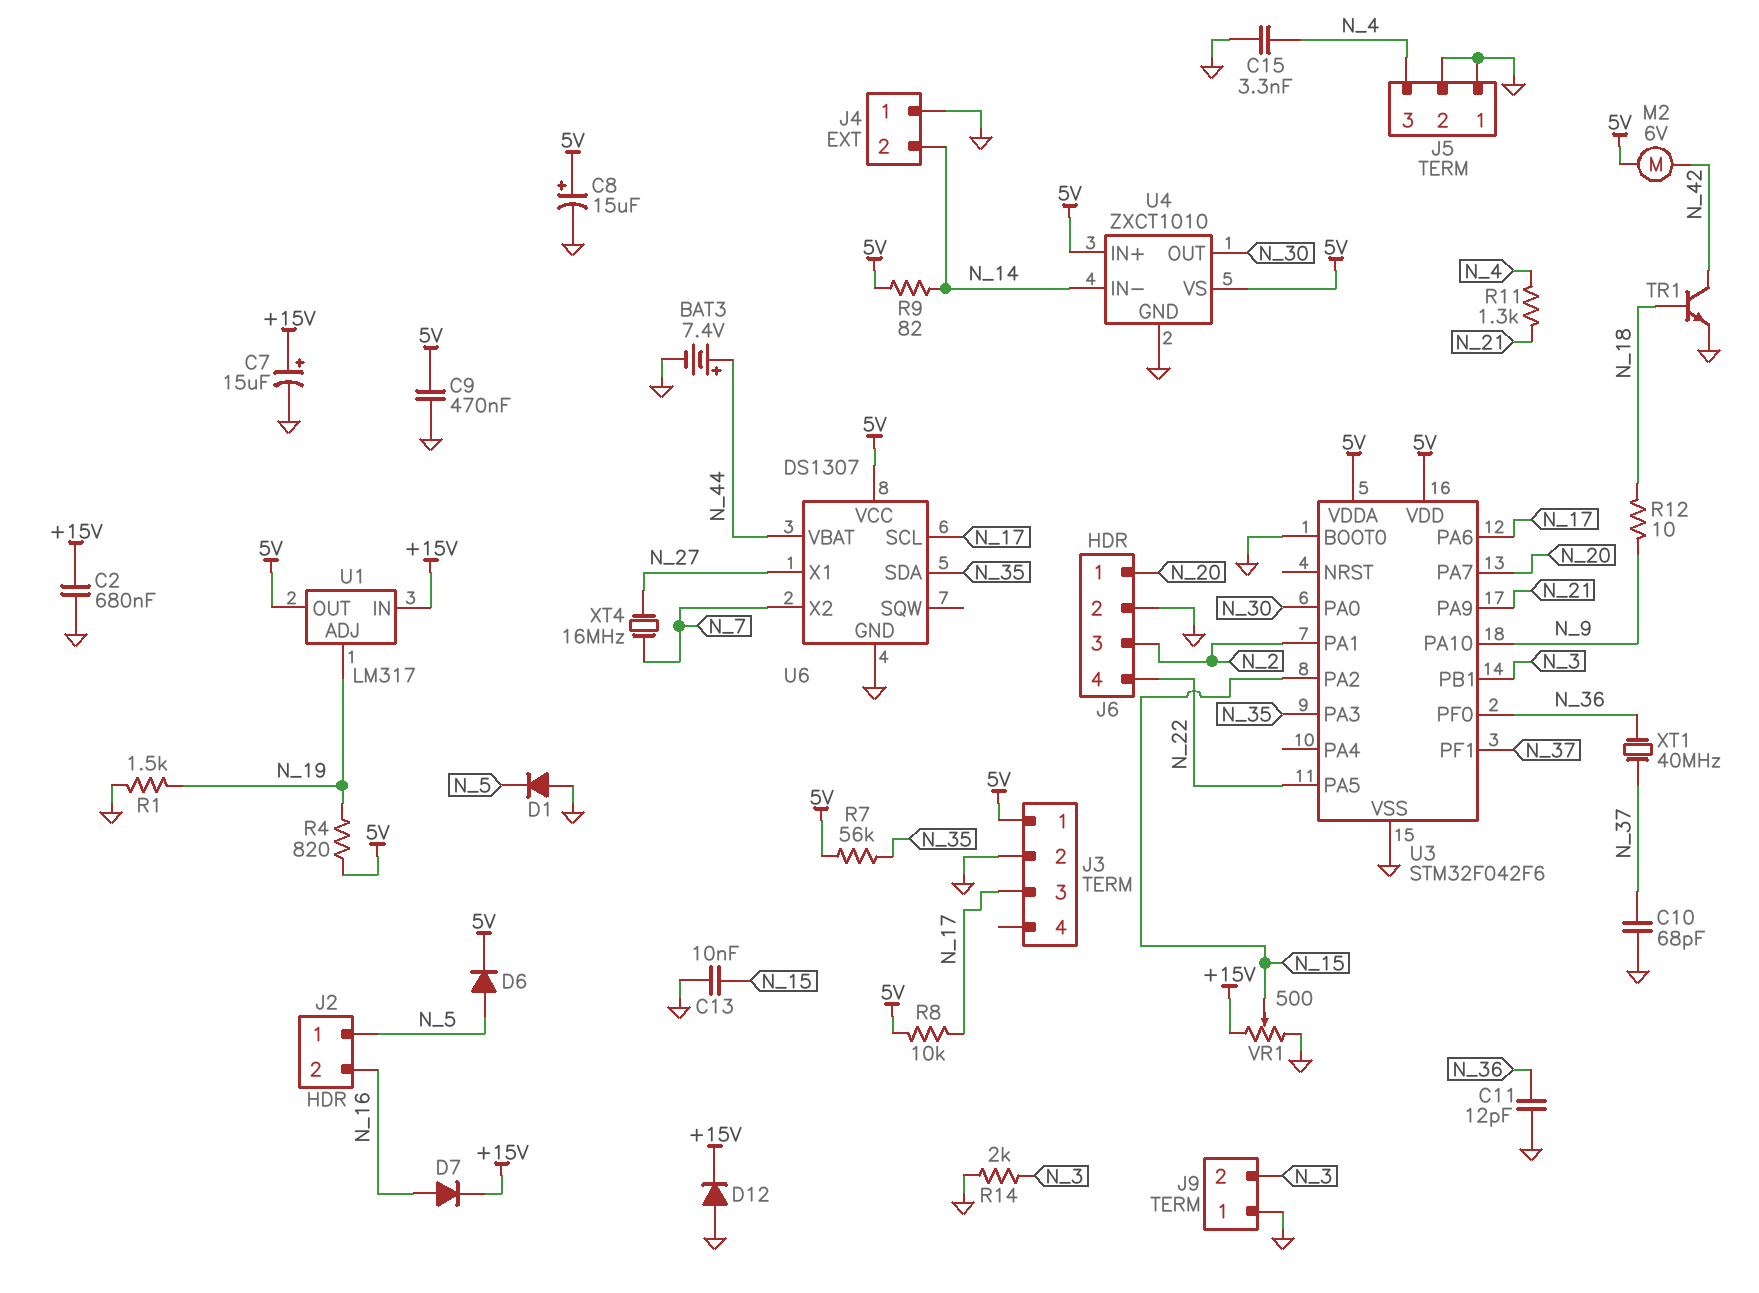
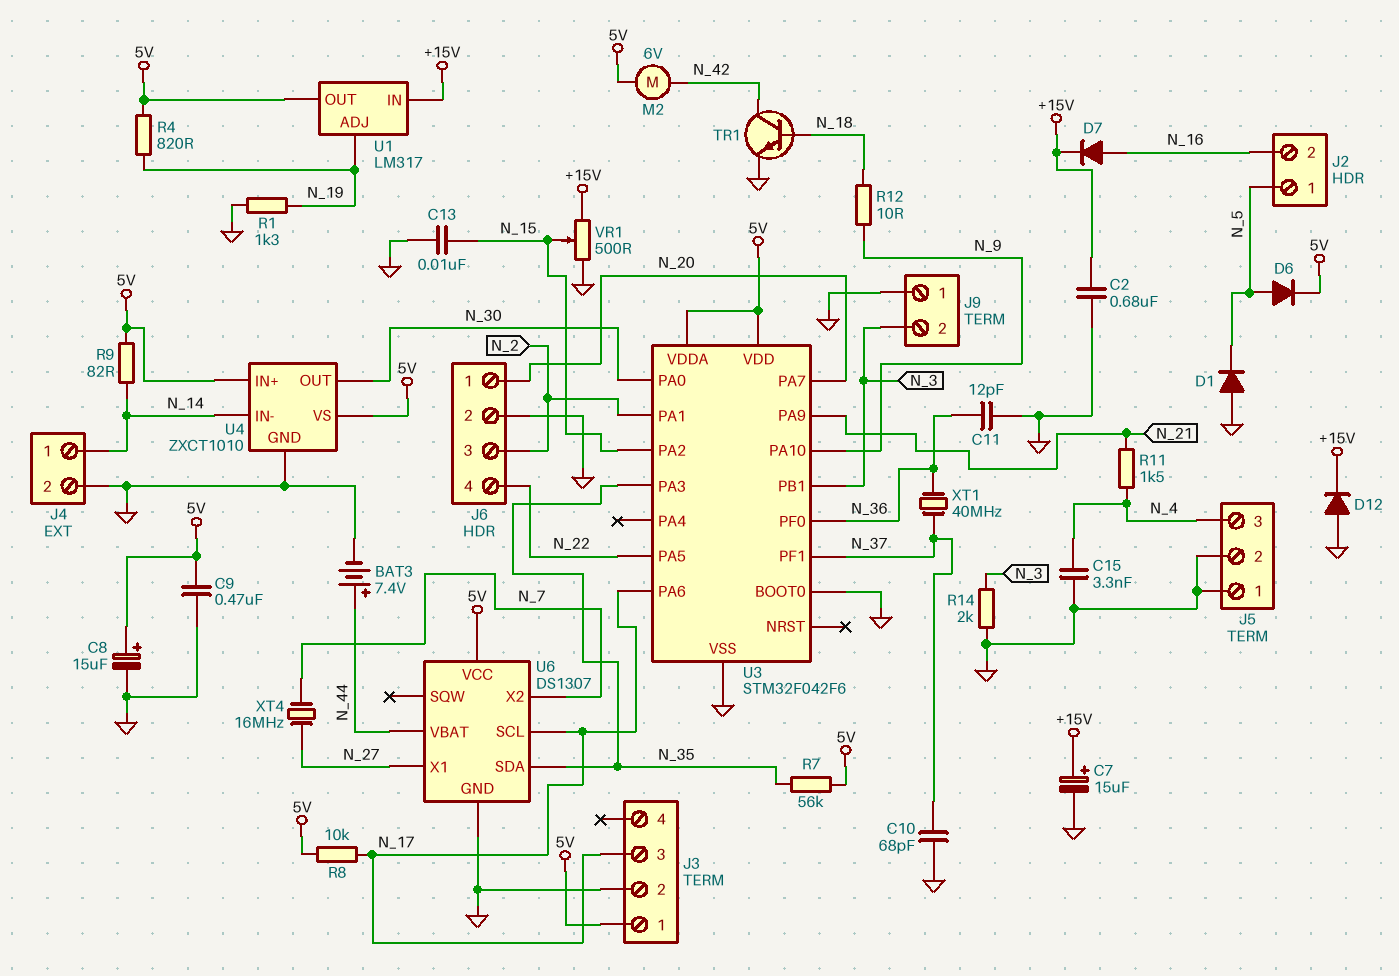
J4 pin 1: GND -> N_14
J4 pin 2: N_14 -> GND
R1: 1.5k (GND, N_19) -> 1.3k (GND, N_19)
R11: 1.3k (N_4, N_21) -> 1.5k (N_4, N_21)

